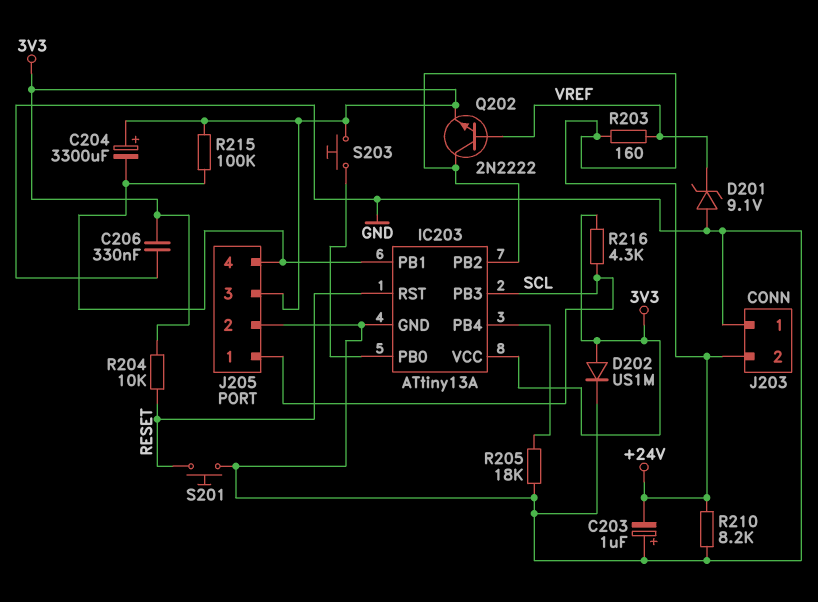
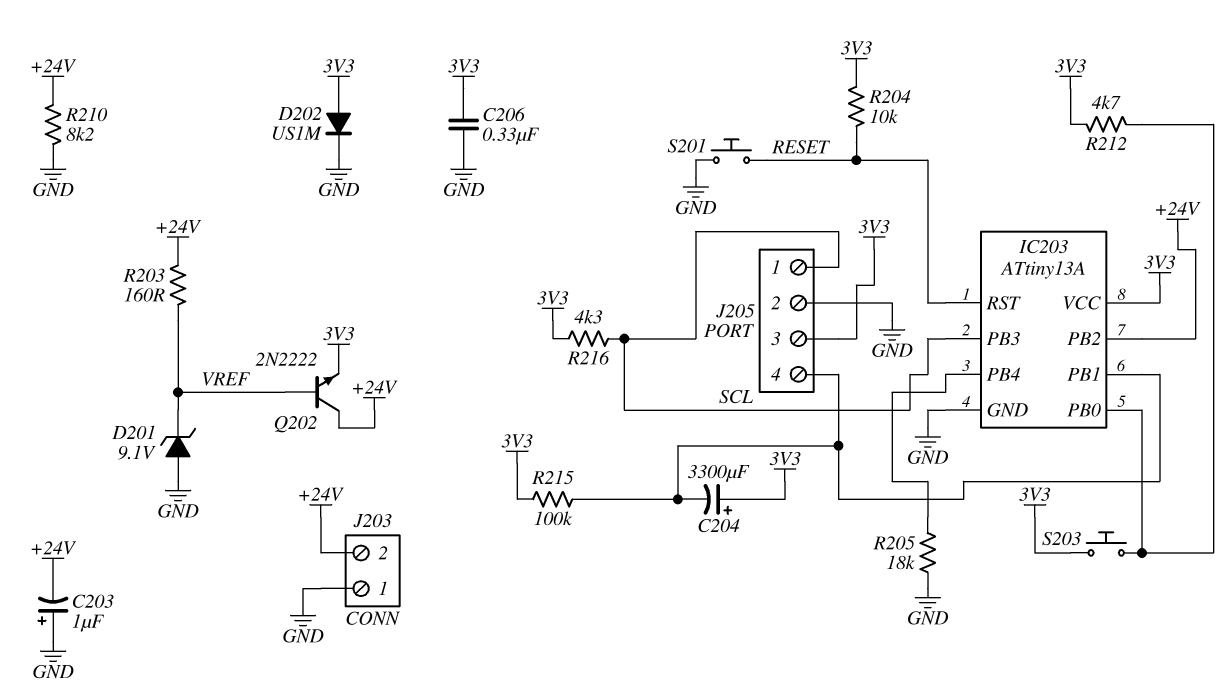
R212: none -> 4.7k (3V3, IC203/PB0)

